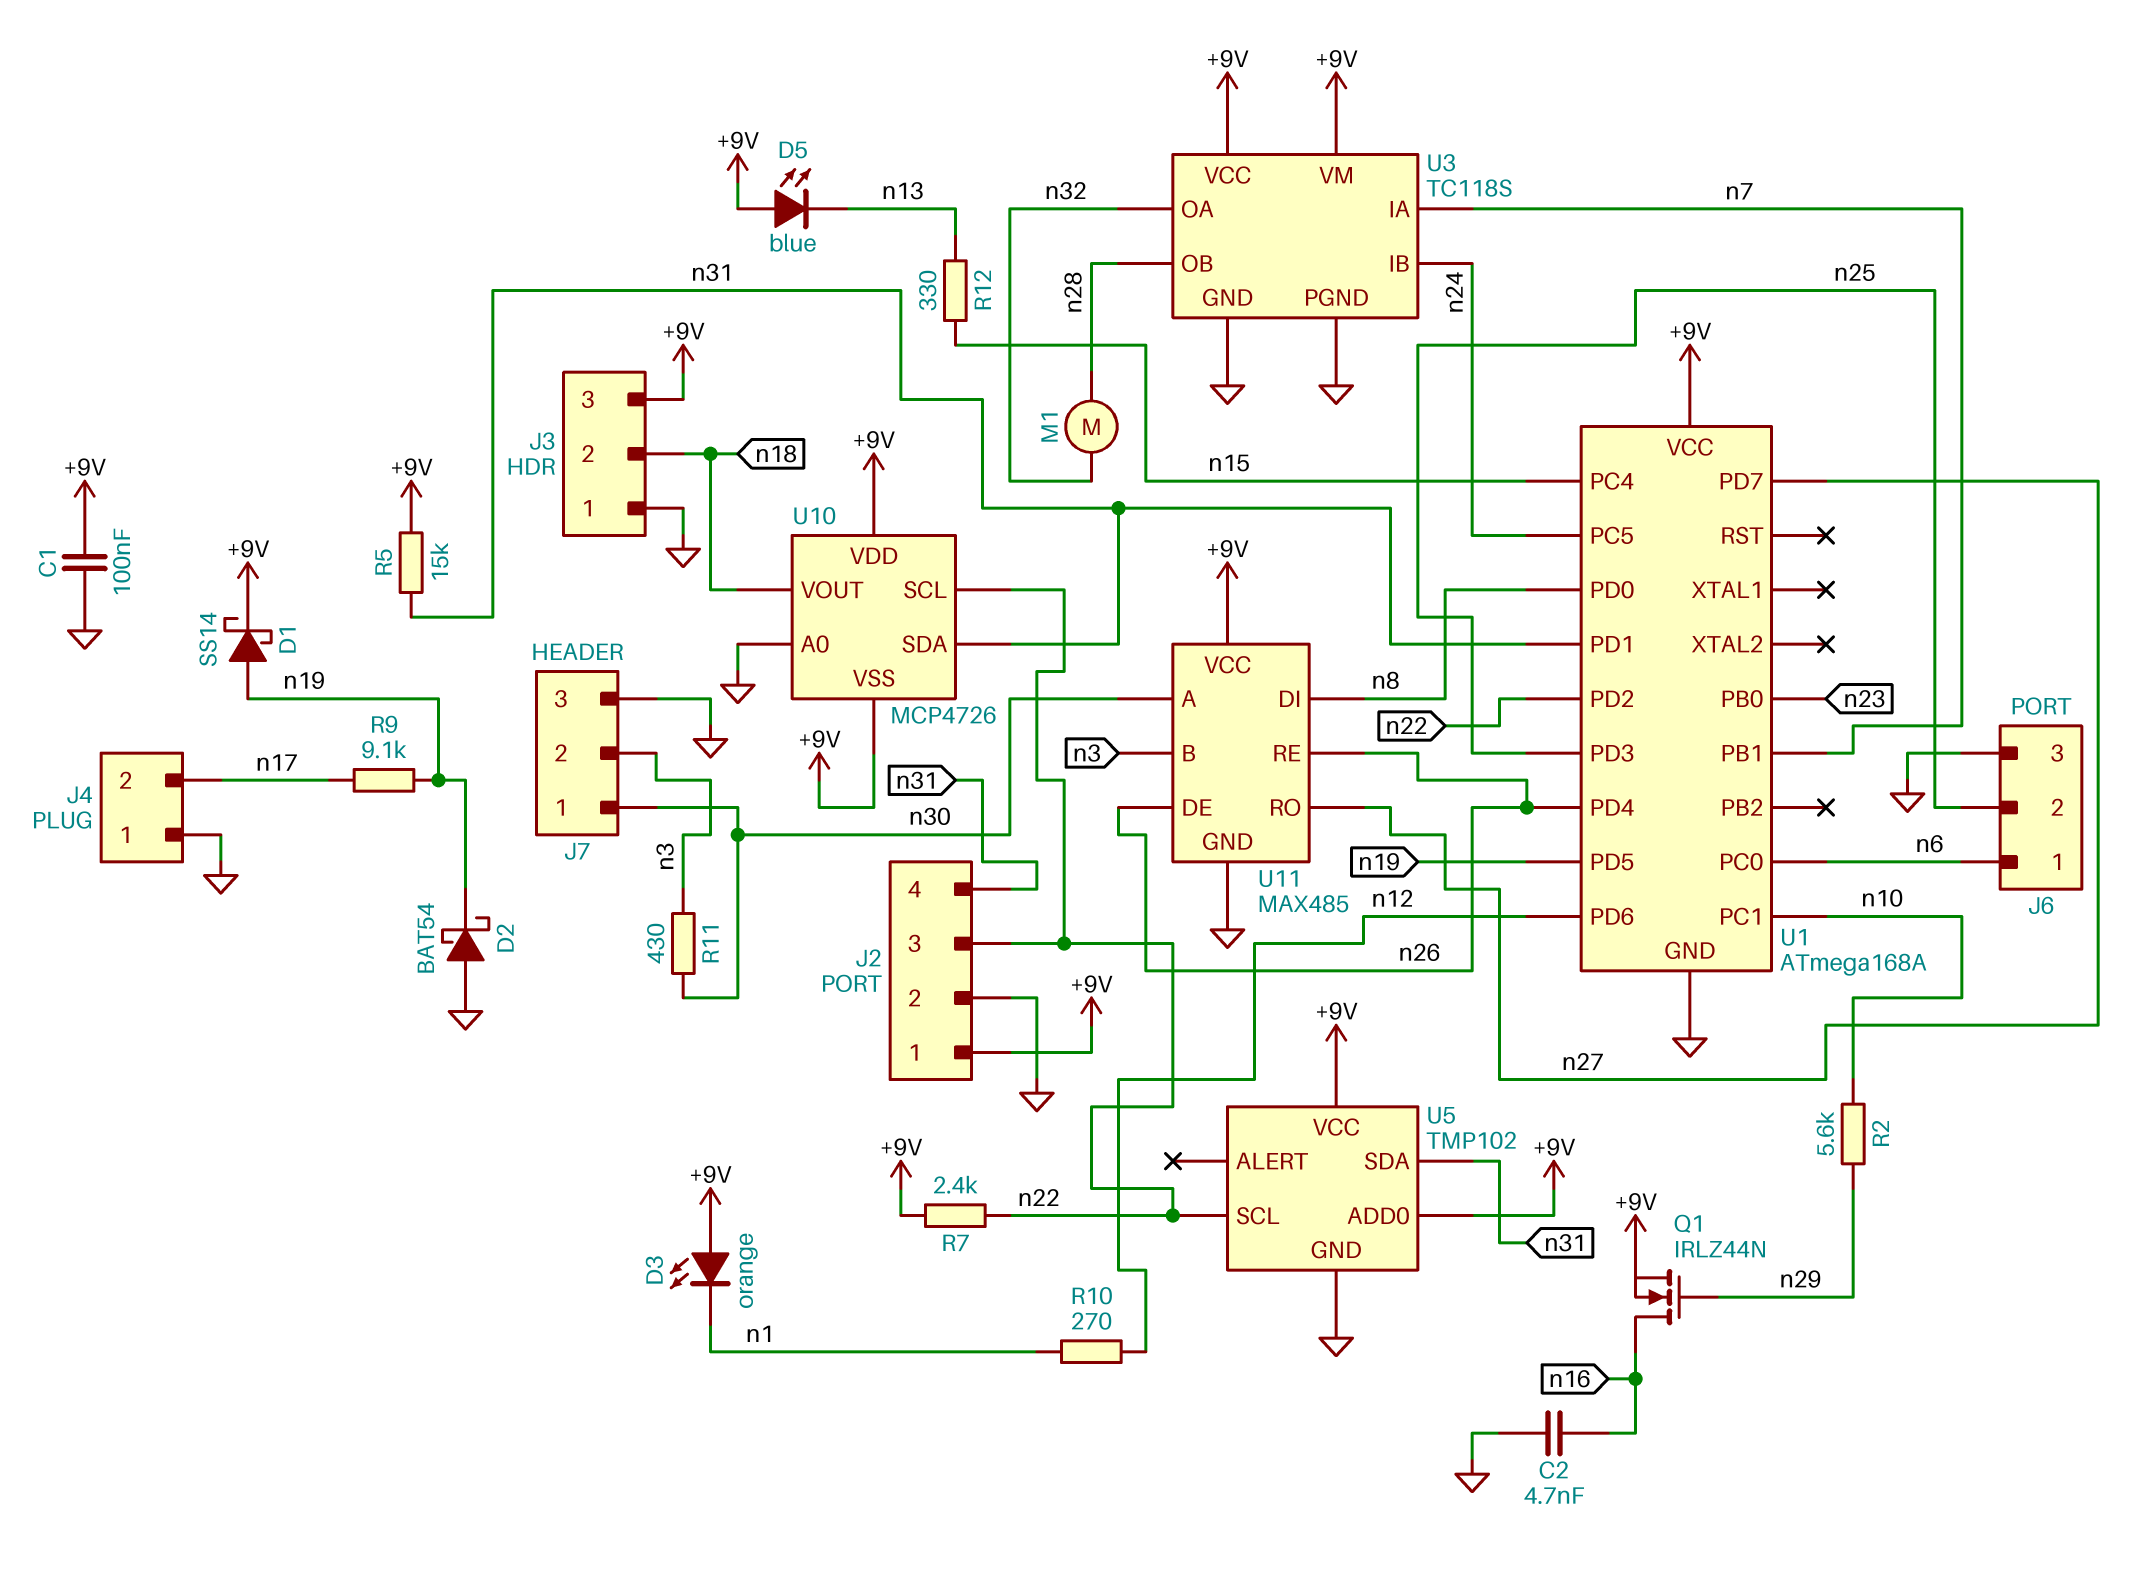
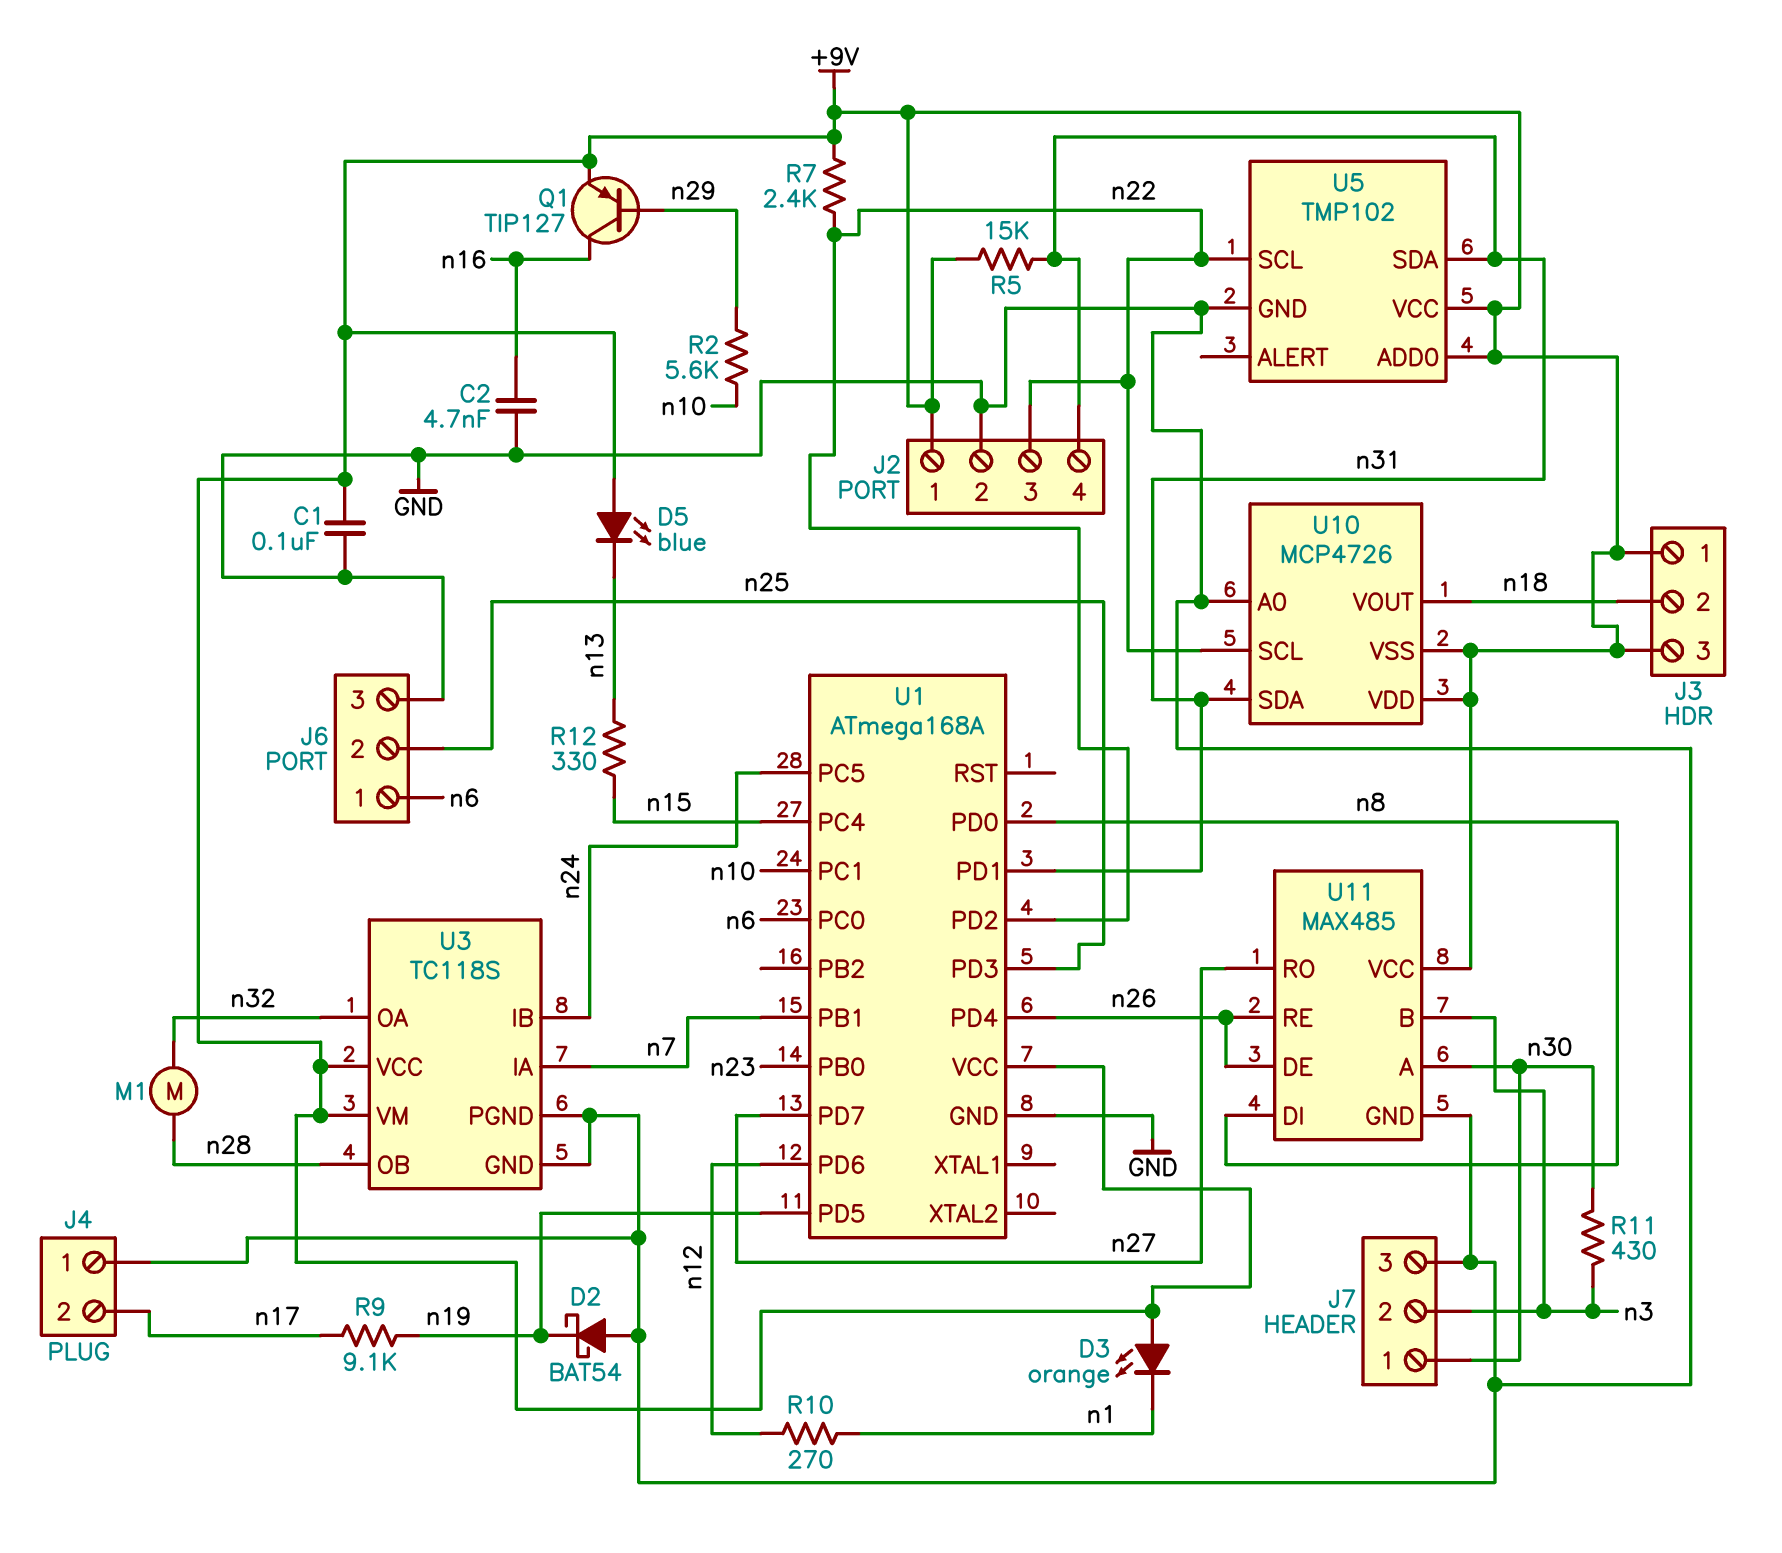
D1: schottky SS14 (A n19, K +9V) -> none
J3 pin 1: GND -> +9V
Q1: NMOS IRLZ44N (G n29, D n16, S +9V) -> PNP TIP127 (B n29, C n16, E +9V)

